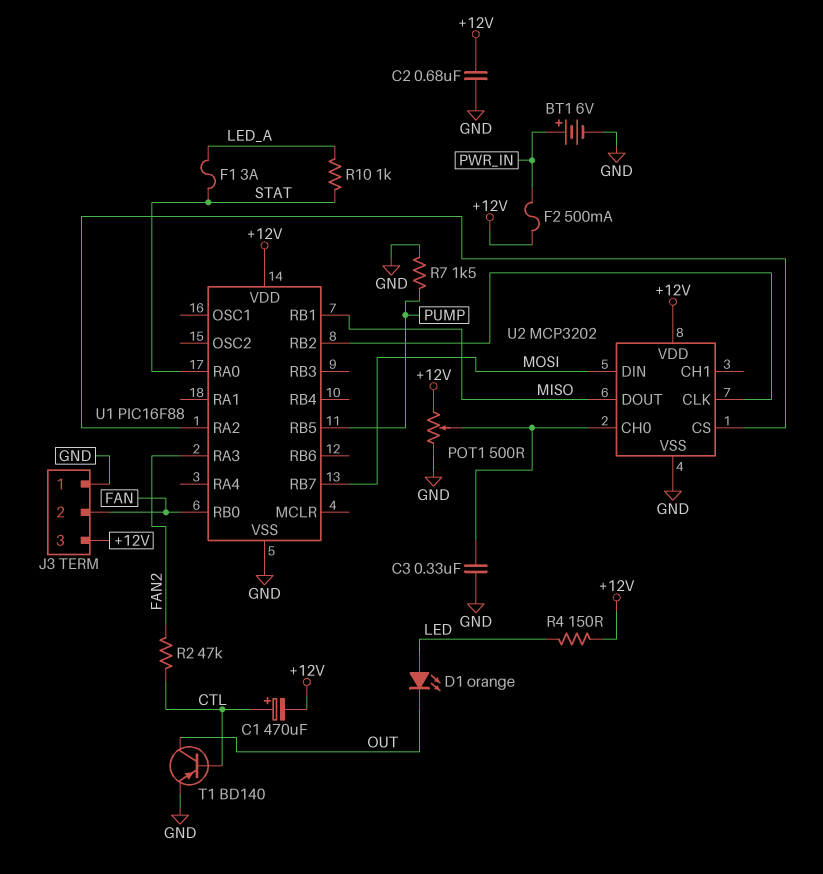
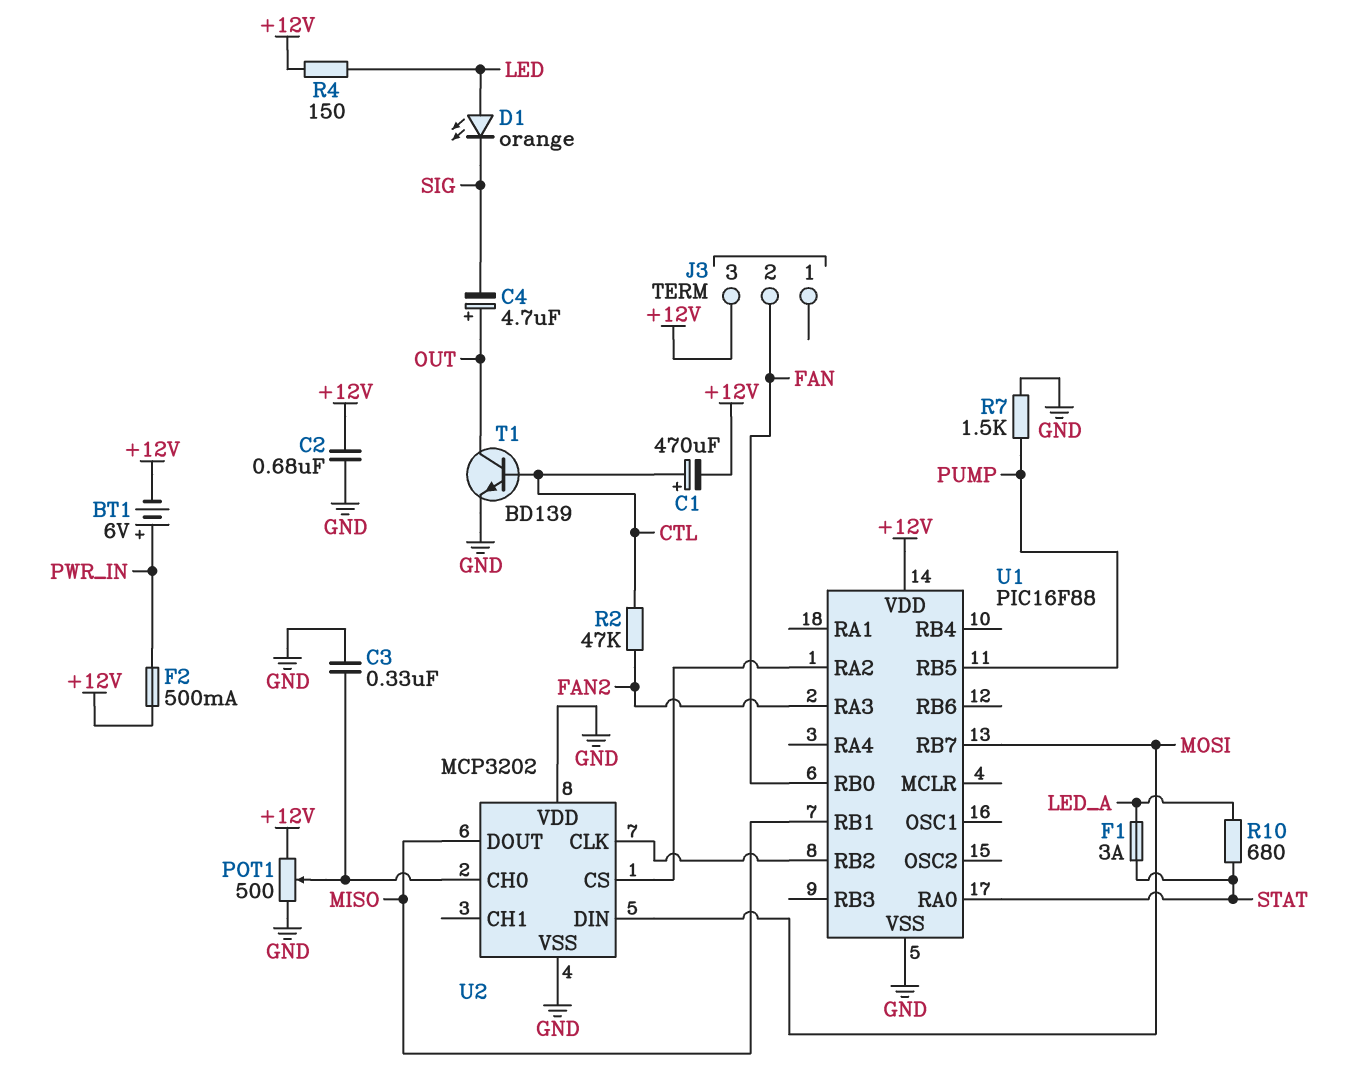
BT1: 6V (plus PWR_IN, minus GND) -> 6V (plus PWR_IN, minus +12V)
C4: none -> 4.7uF (plus OUT, minus SIG)
D1: LED orange (A LED, K OUT) -> LED orange (A LED, K SIG)
J3 pin 1: GND -> none
R10: 1k (LED_A, STAT) -> 680 (LED_A, STAT)
T1: PNP BD140 (B CTL, C OUT, E GND) -> NPN BD139 (B CTL, C OUT, E GND)
U2 pin VDD: +12V -> GND

